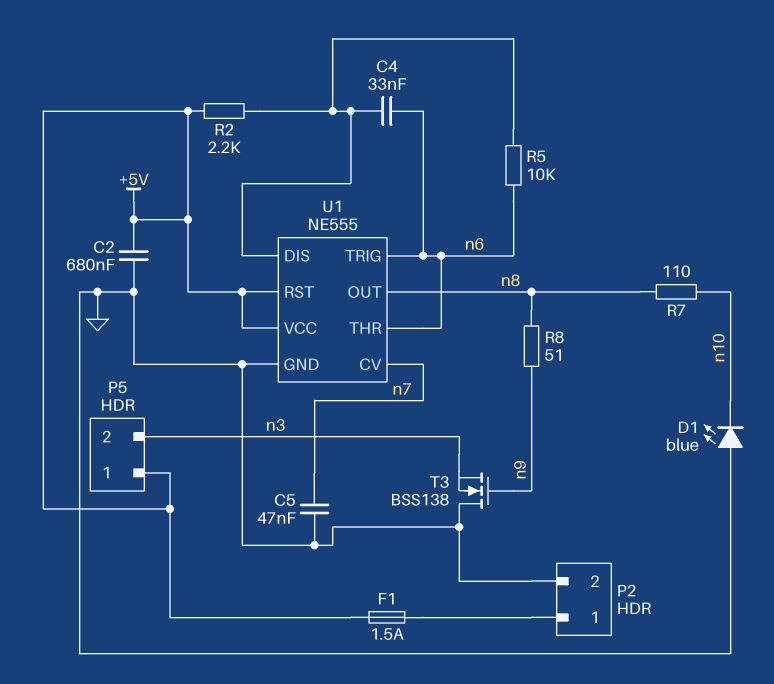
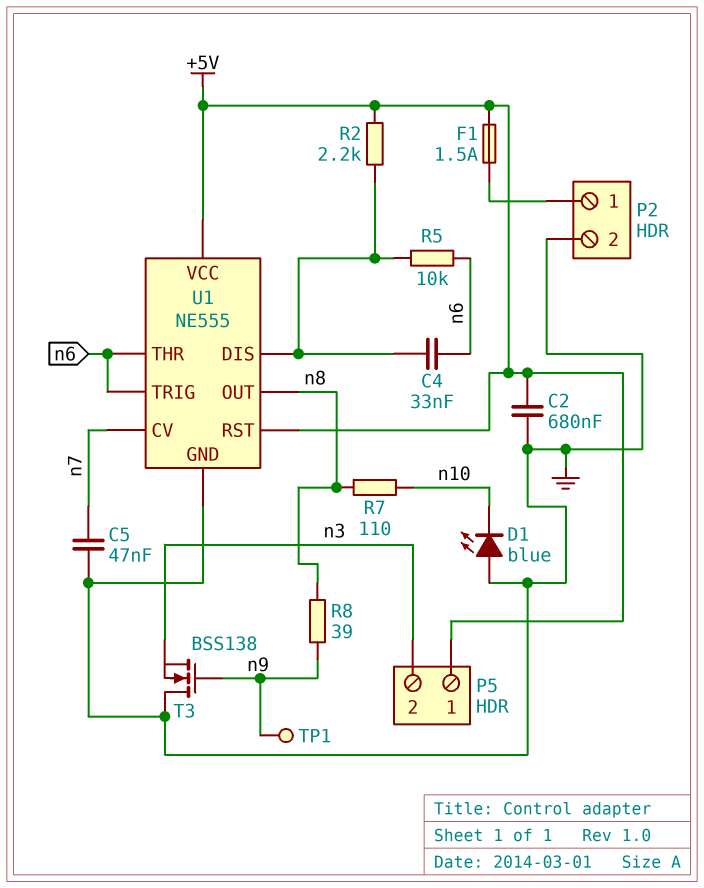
R8: 51 (n8, n9) -> 39 (n8, n9)
TP1: none -> test point (n9)

